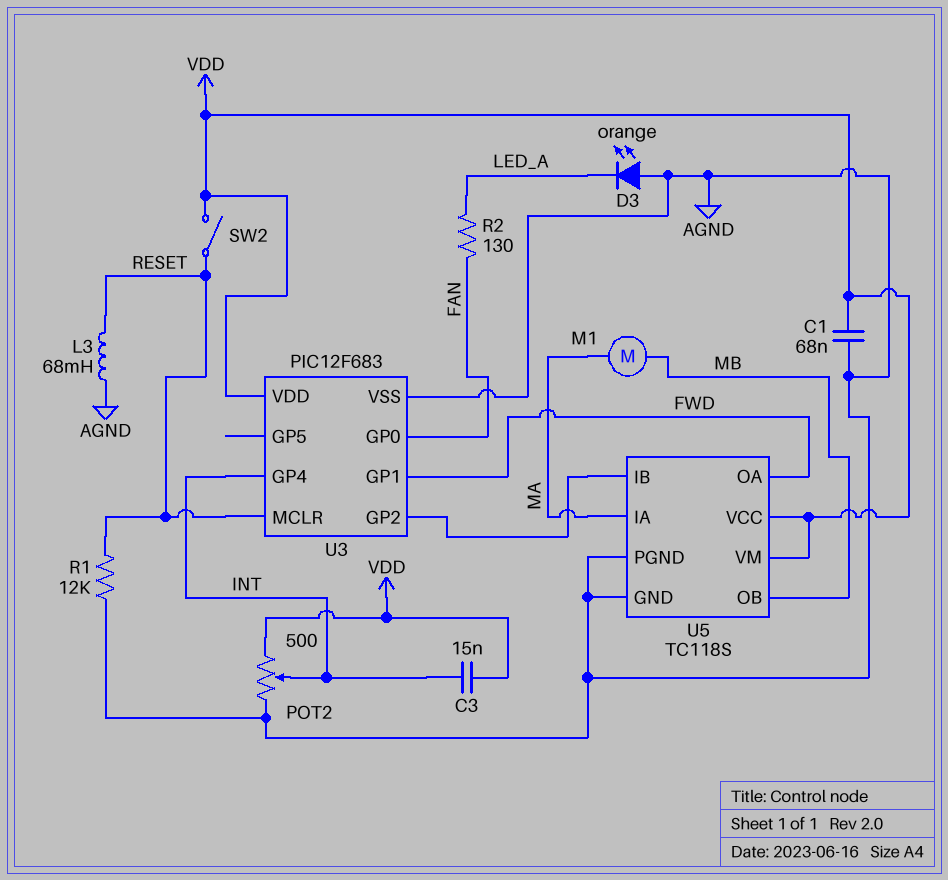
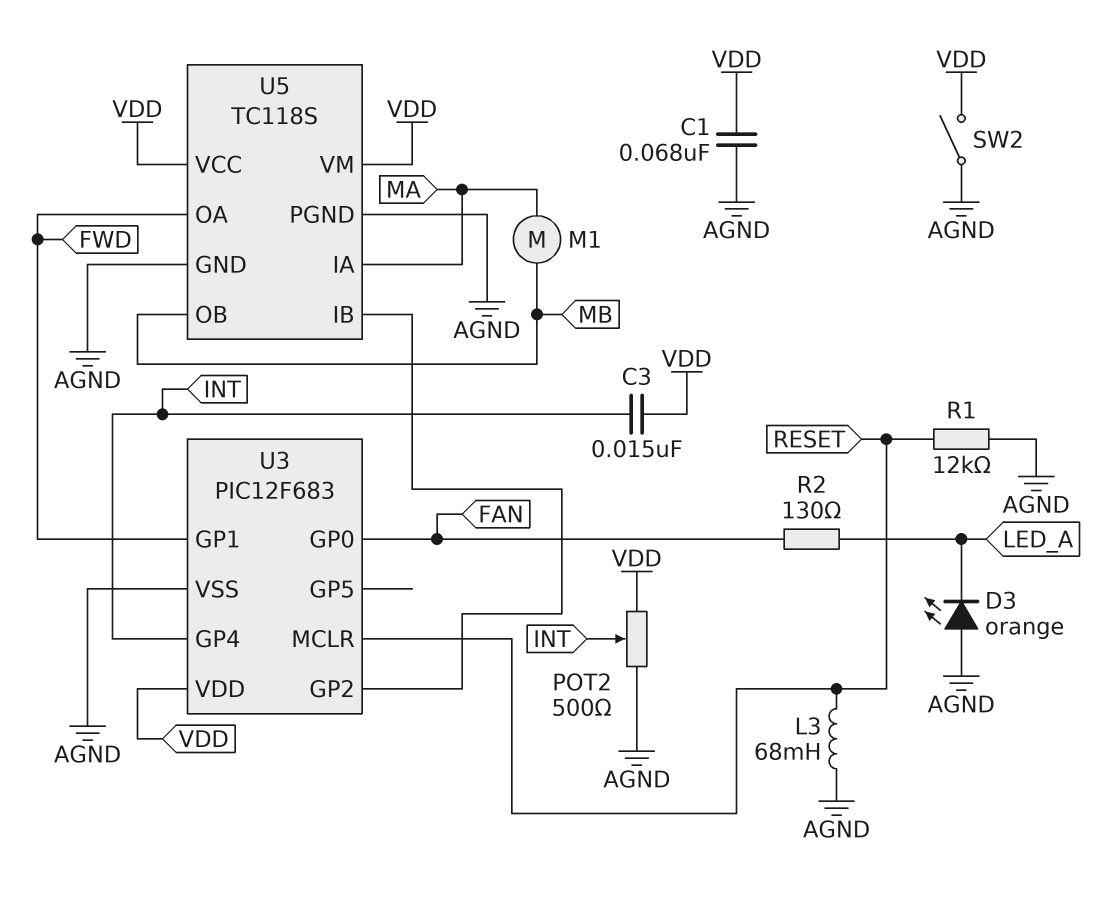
SW2: switch (RESET, VDD) -> switch (AGND, VDD)

